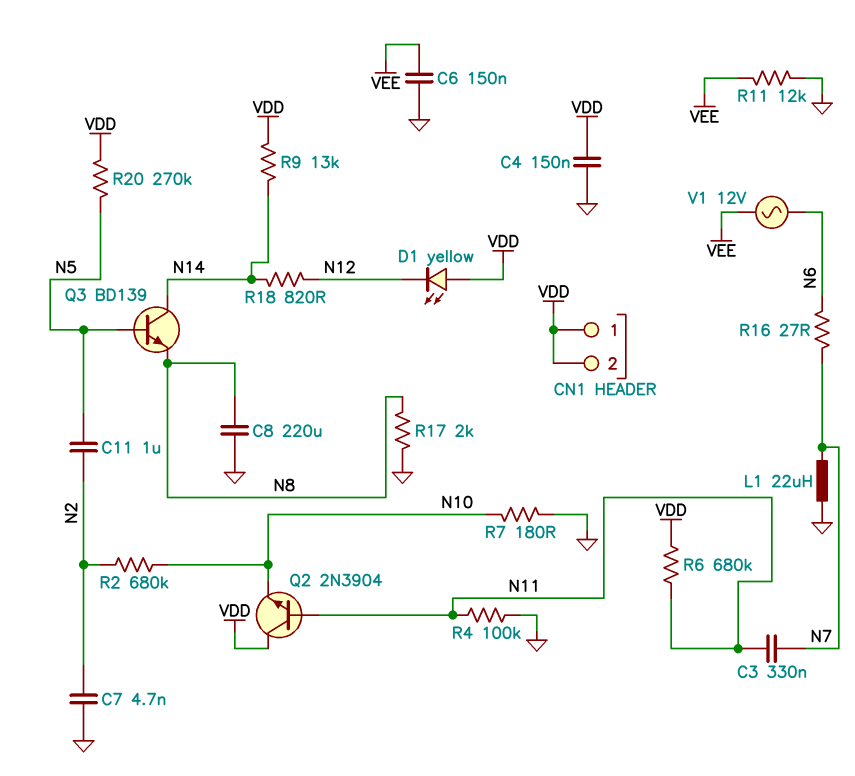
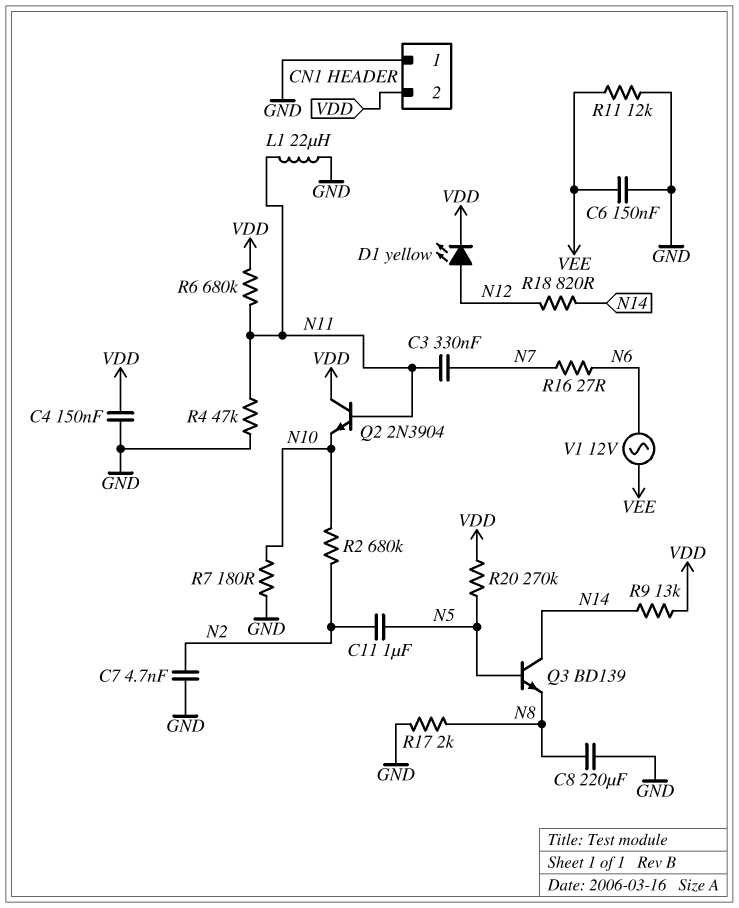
CN1 pin 1: VDD -> GND
D1: LED yellow (A VDD, K N12) -> LED yellow (A N12, K VDD)
L1: 22uH (GND, N7) -> 22uH (GND, N11)
R4: 100k (GND, N11) -> 47k (GND, N11)

